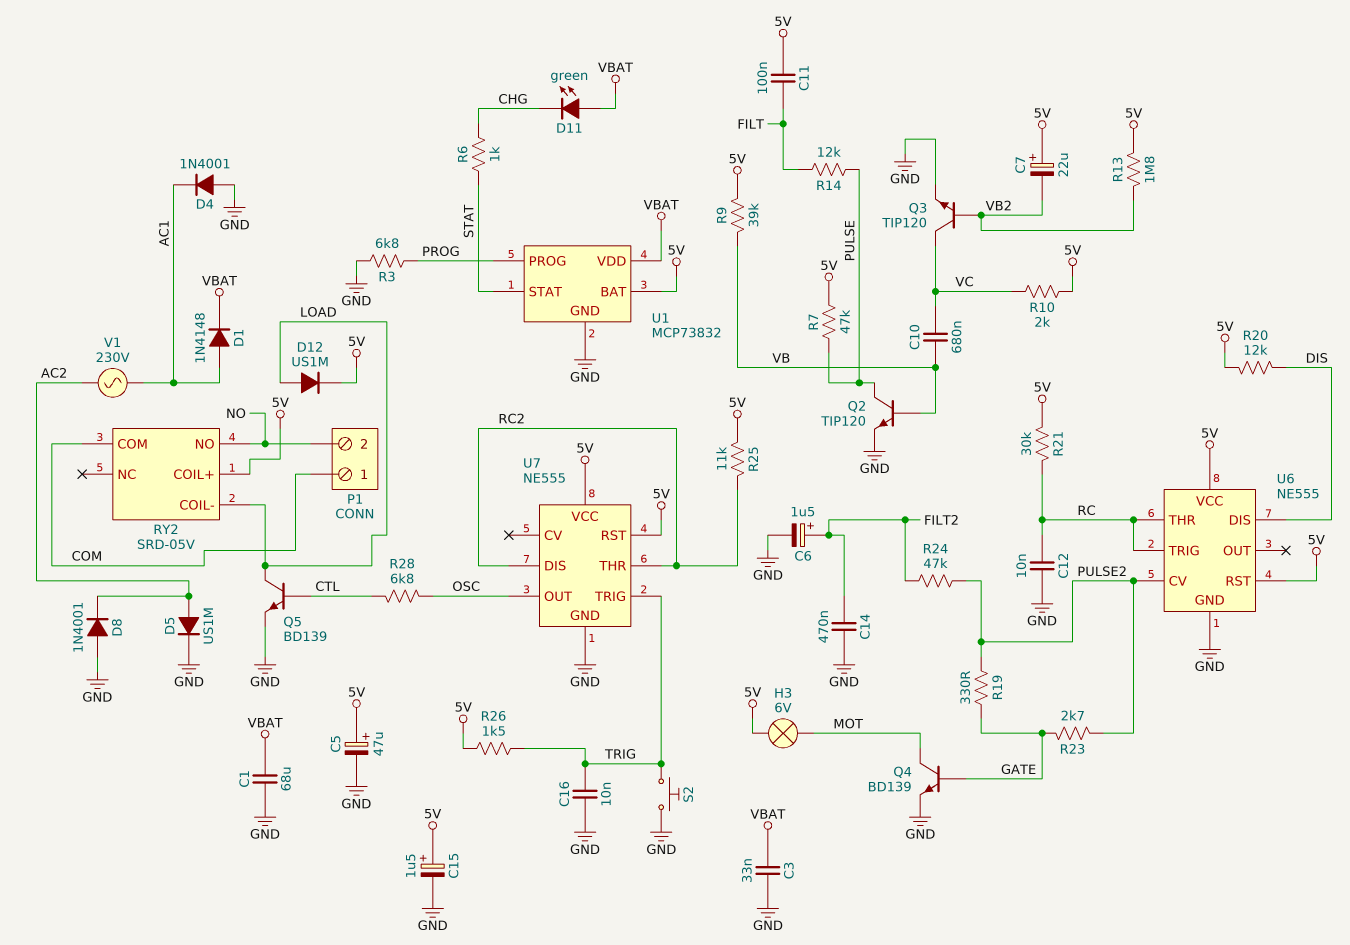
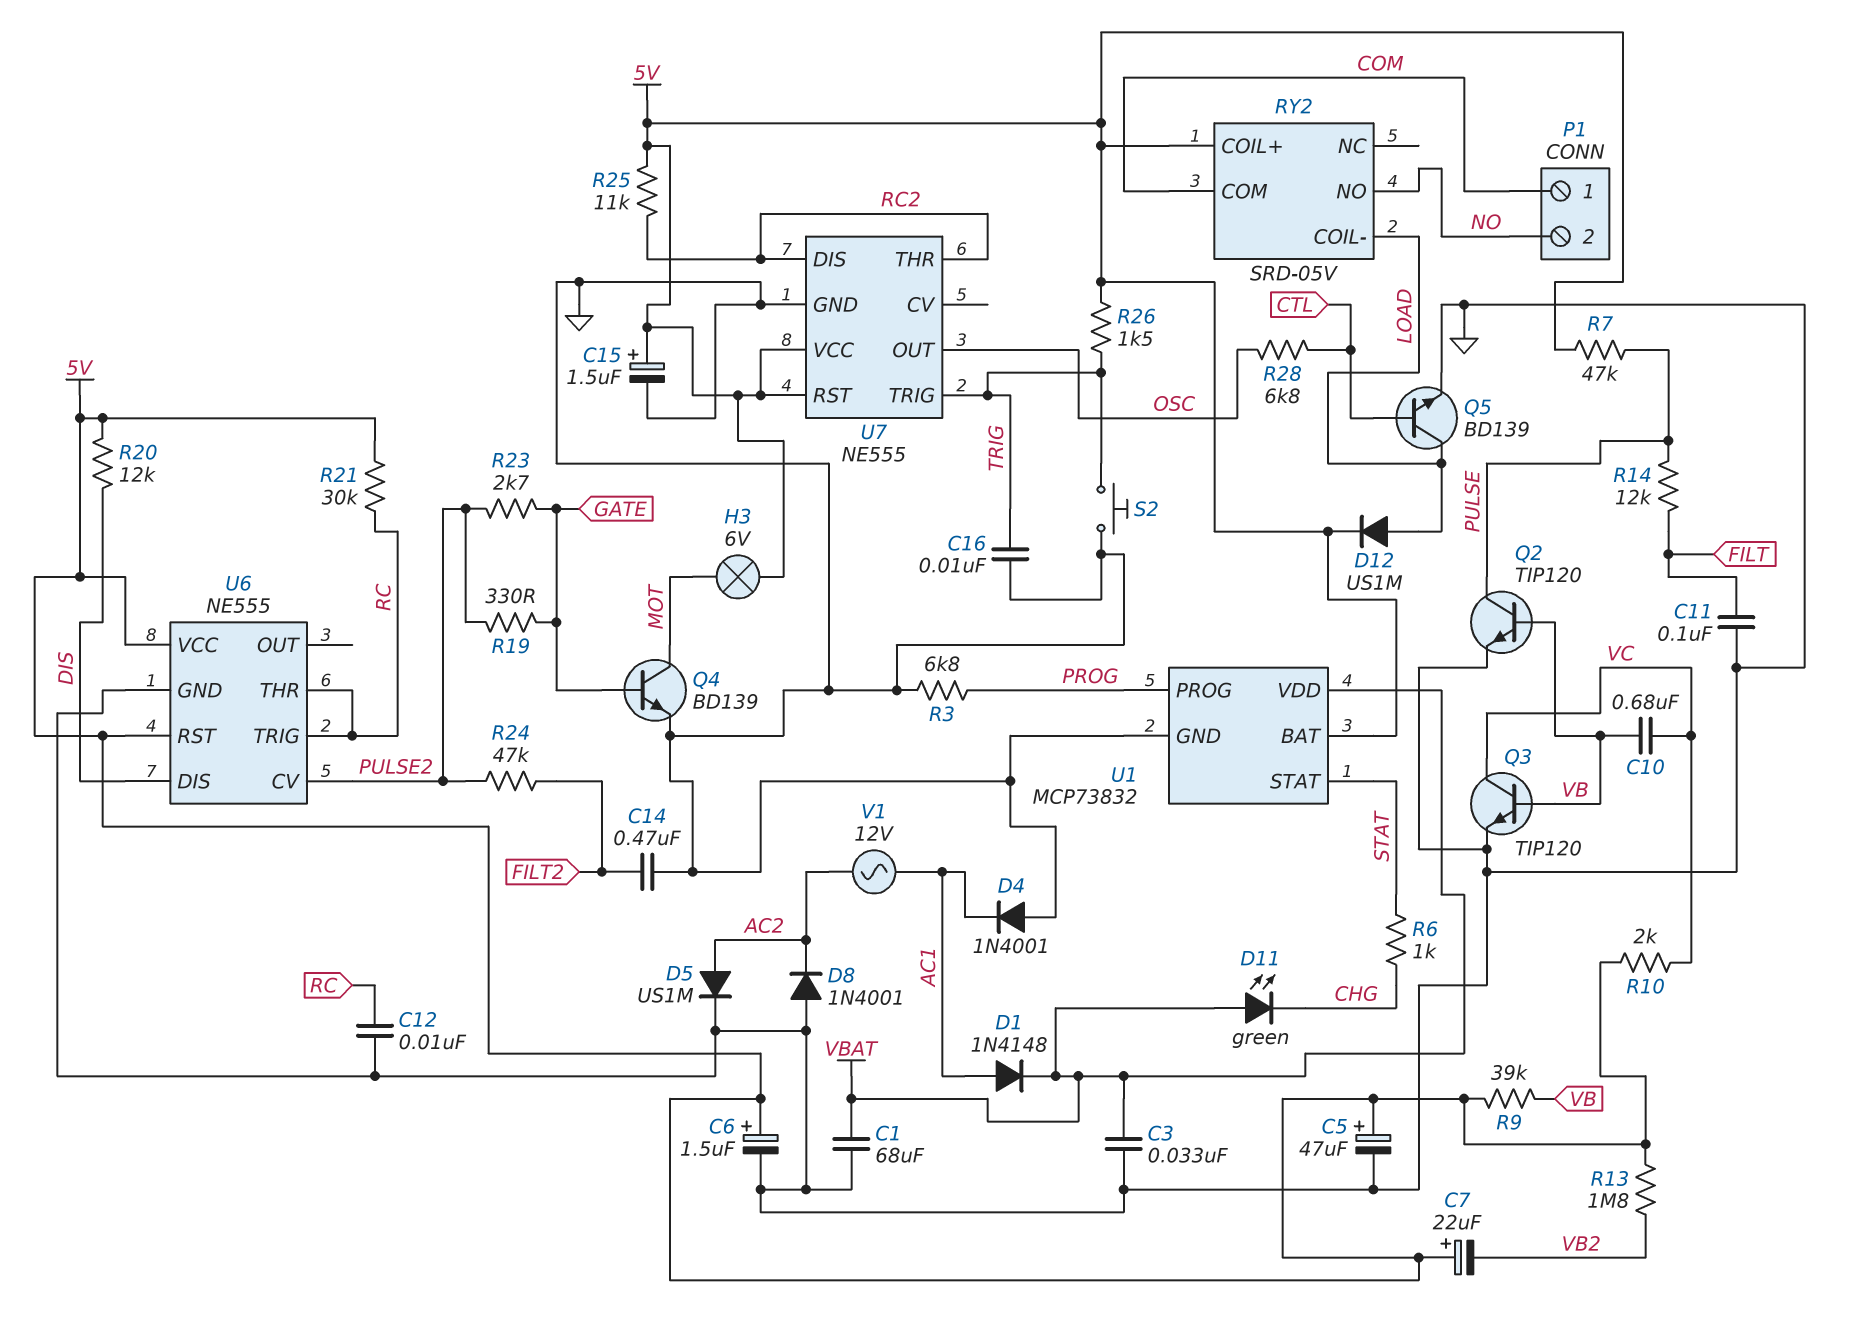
C6: 1.5uF (plus FILT2, minus GND) -> 1.5uF (plus 5V, minus GND)
C11: 100nF (5V, FILT) -> 100nF (FILT, GND)
Q3: NPN TIP120 (B VB2, C VC, E GND) -> NPN TIP120 (B VB, C VC, E GND)
V1: AC 230V (AC1, AC2) -> AC 12V (AC1, AC2)

